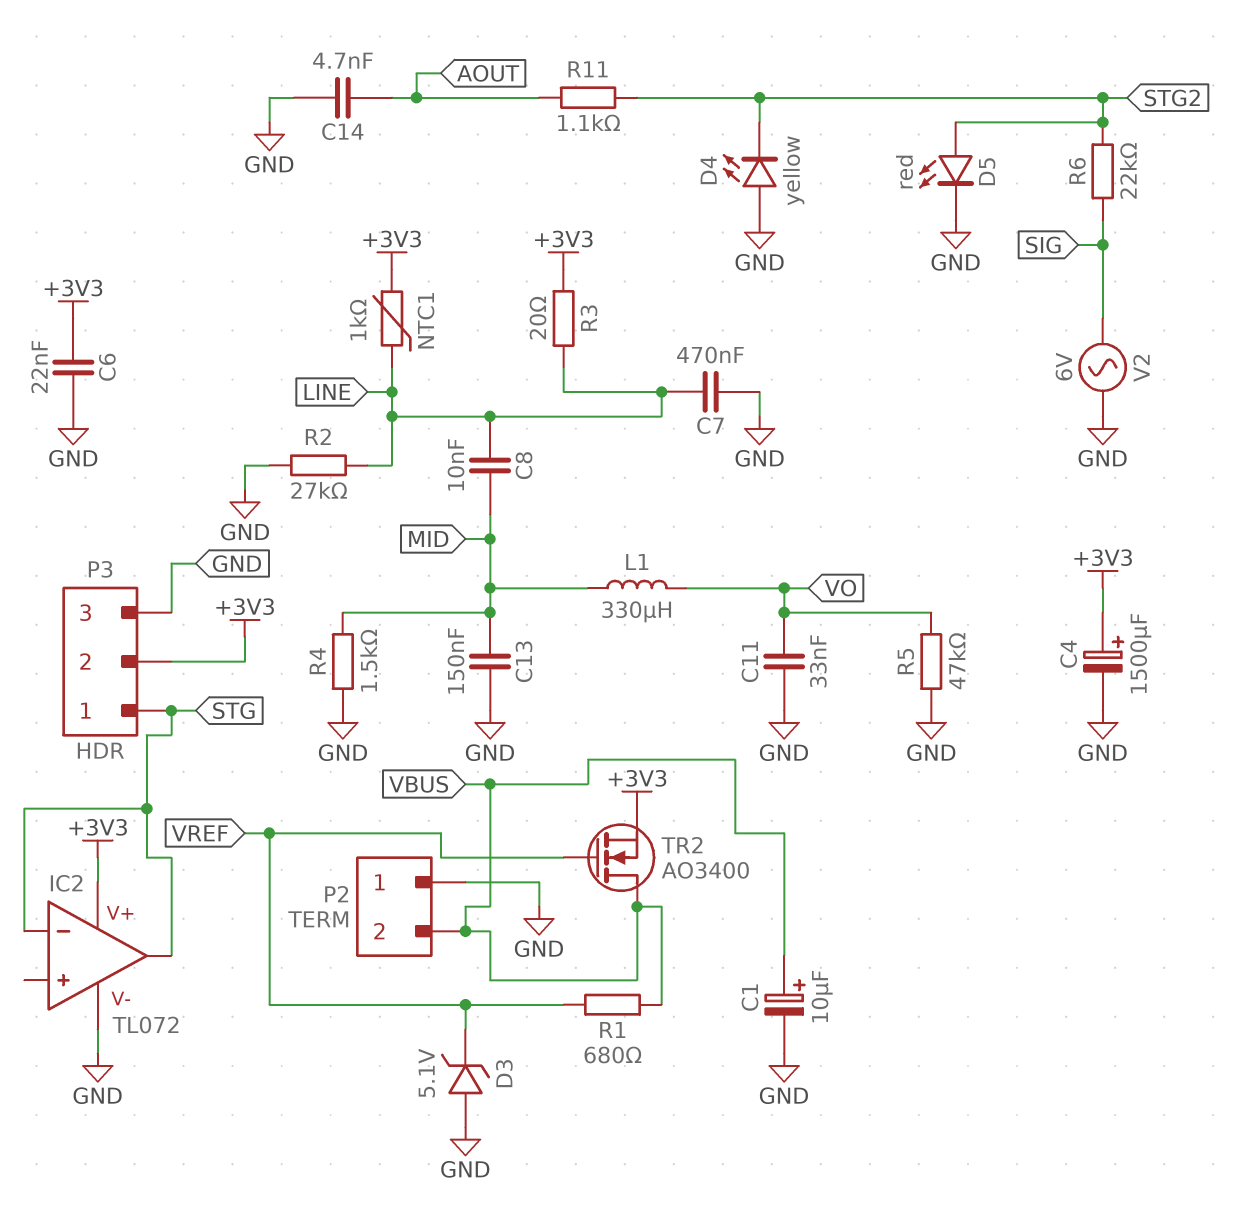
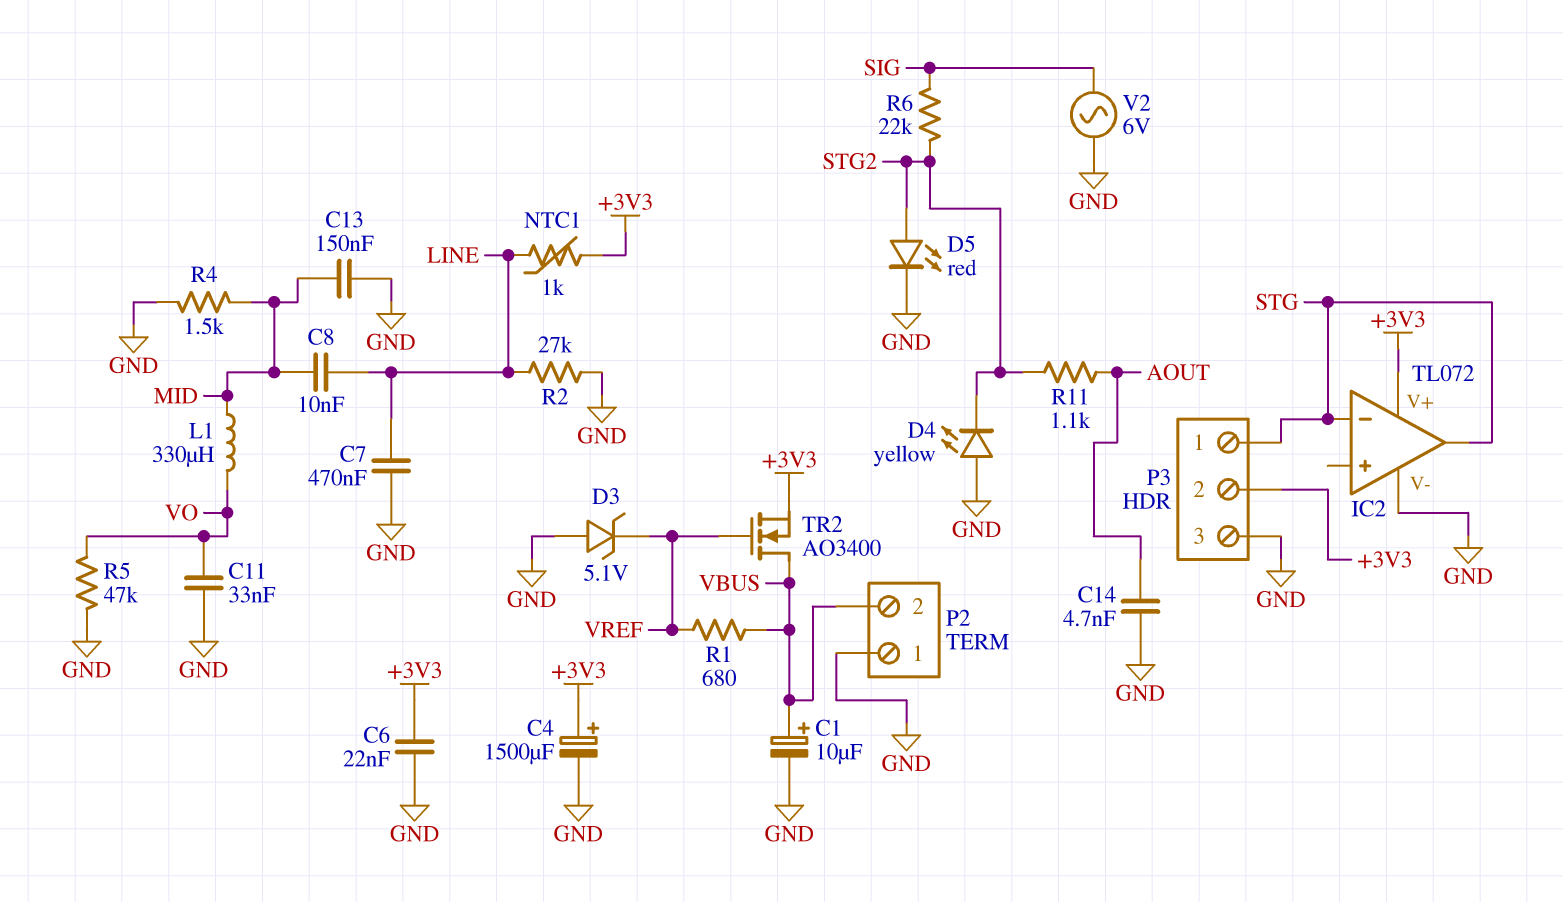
R3: 20 (+3V3, LINE) -> none

